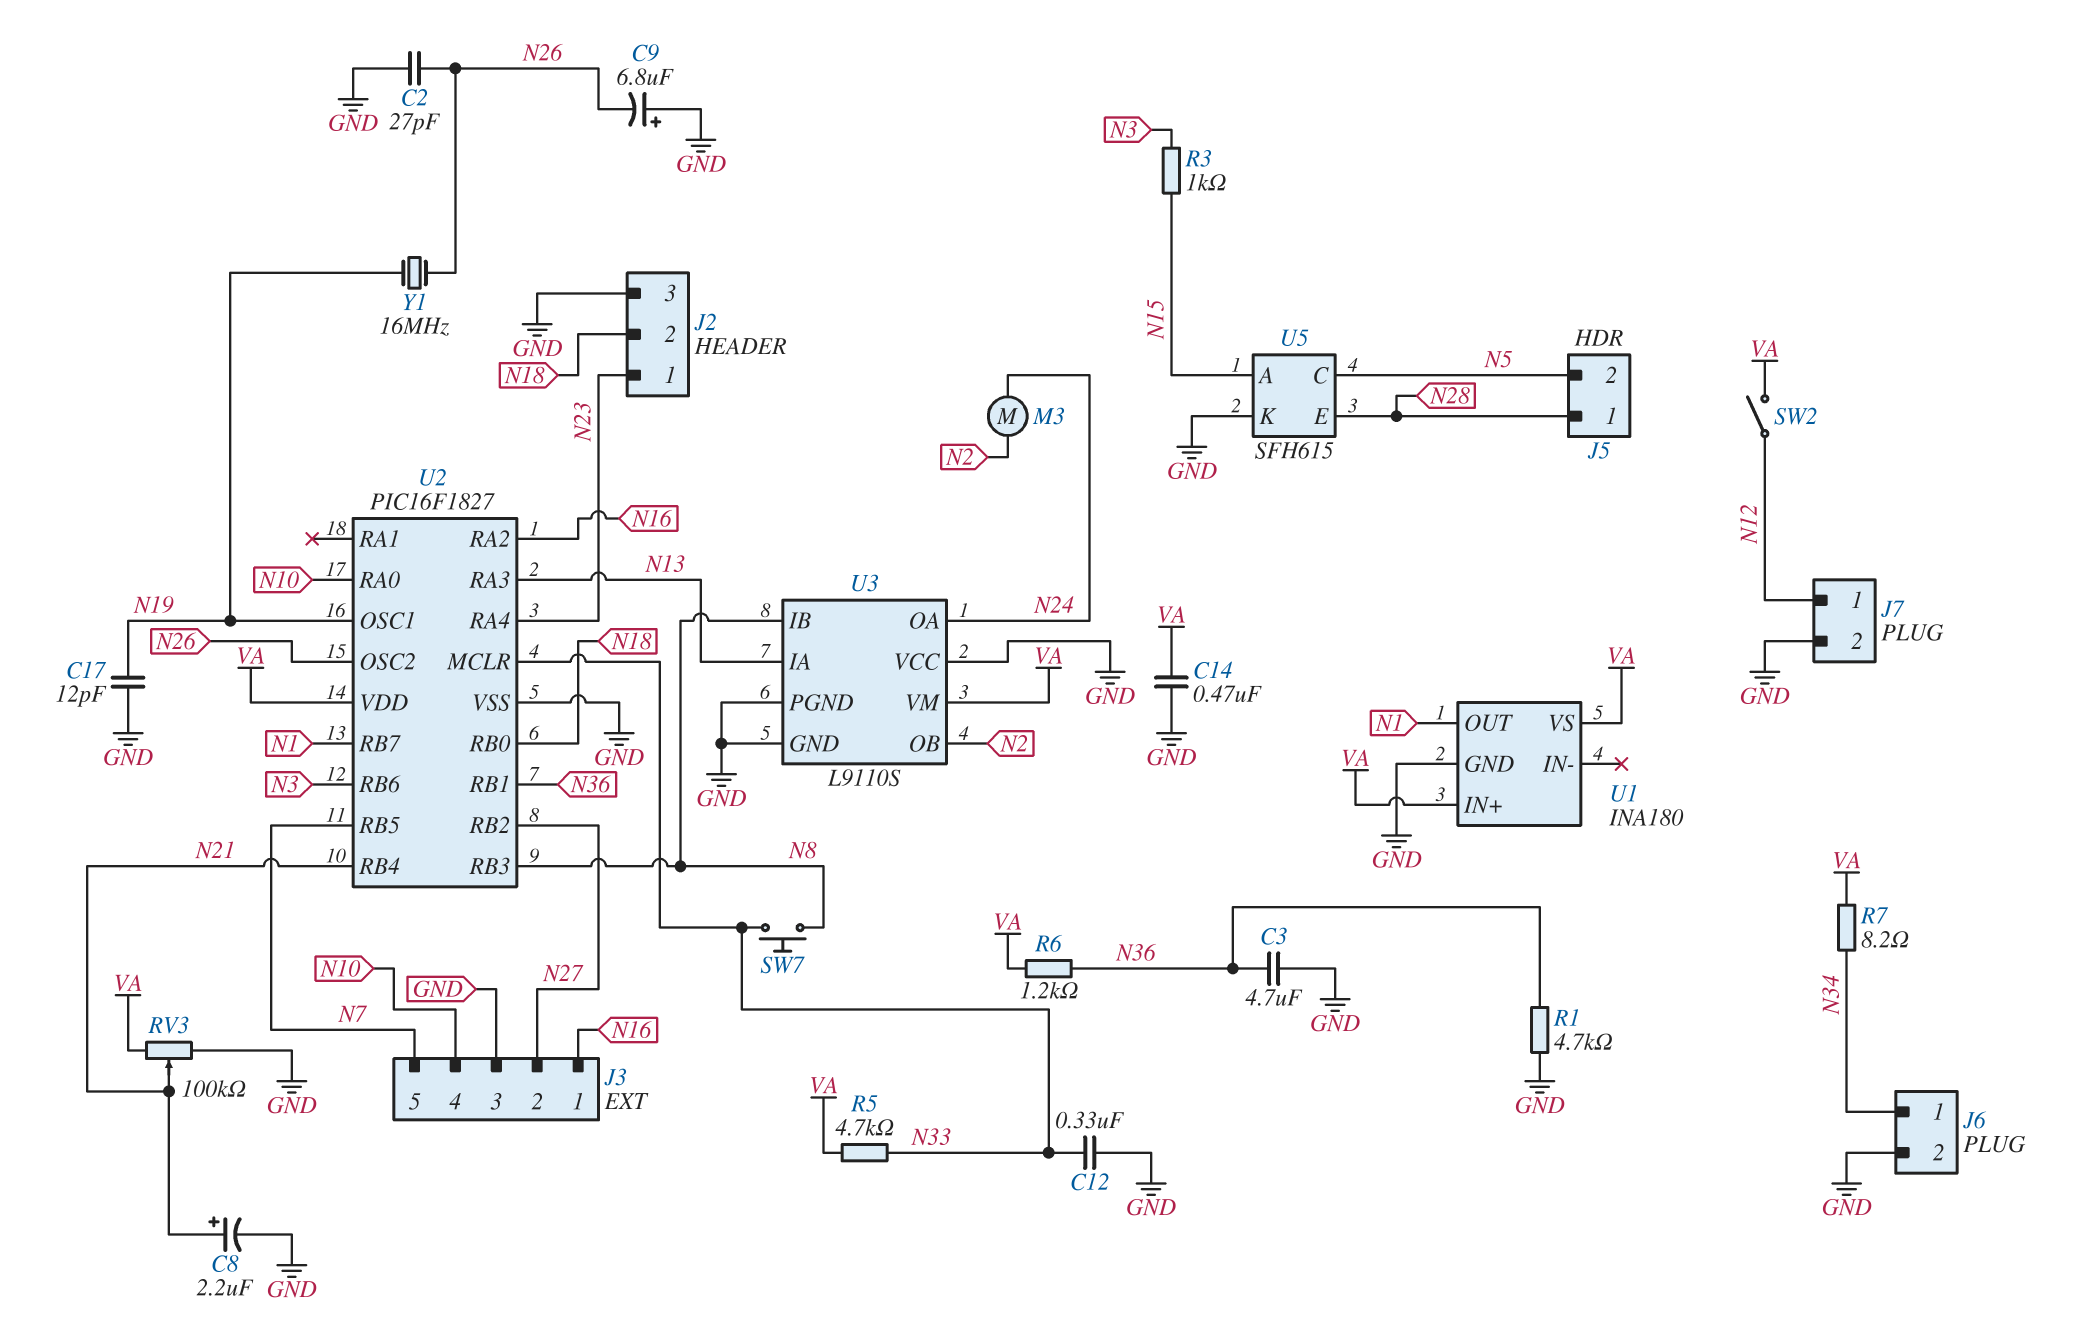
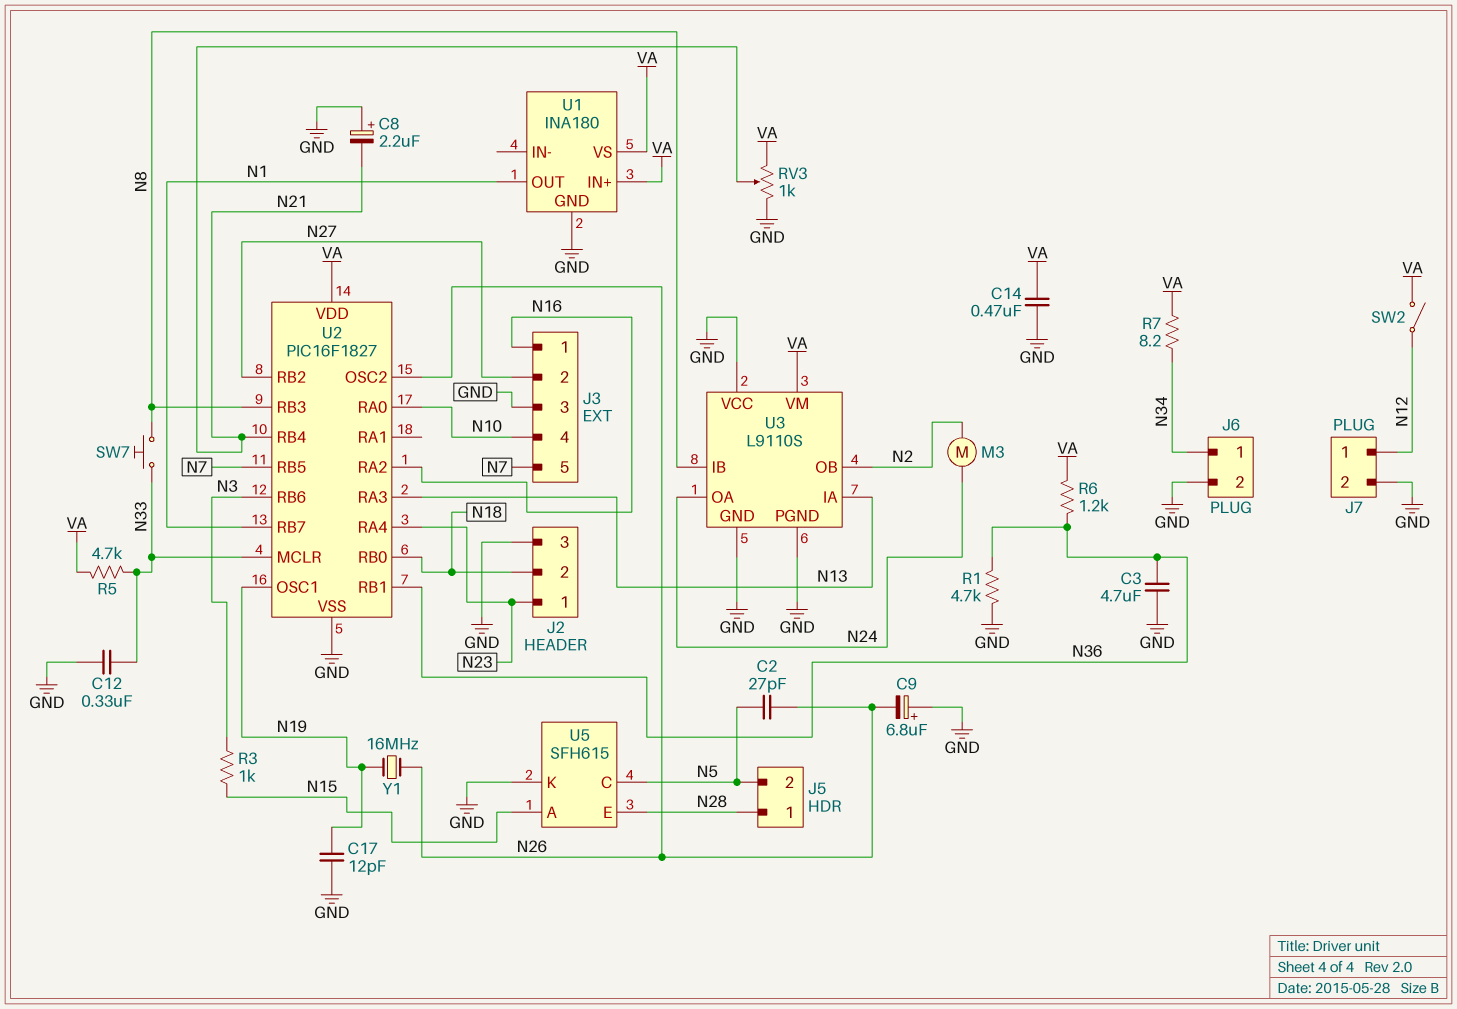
C2: 27pF (GND, N26) -> 27pF (N5, N26)
C8: 2.2uF (plus N21, minus GND) -> 2.2uF (plus GND, minus N21)
RV3: 100k (GND, VA, wiper N21) -> 1k (GND, VA, wiper N21)

